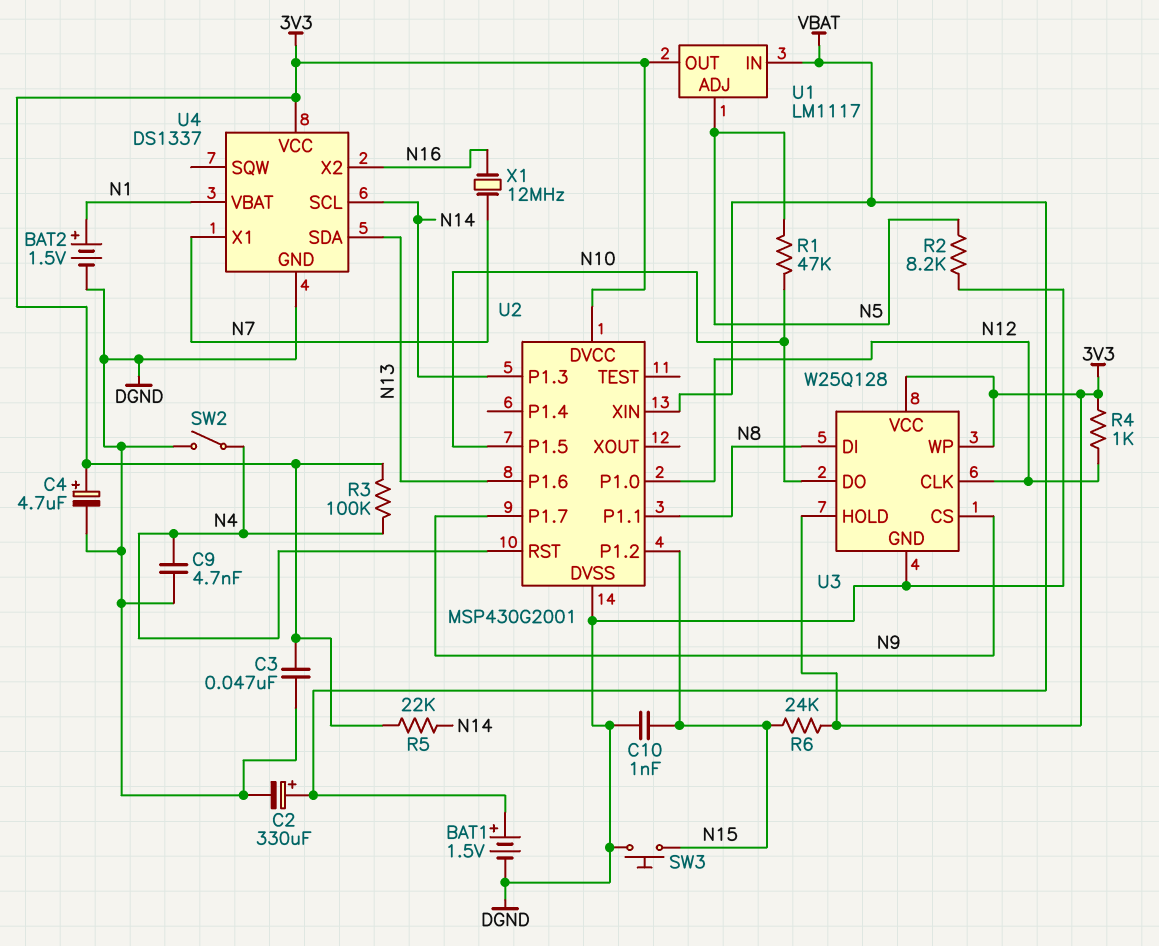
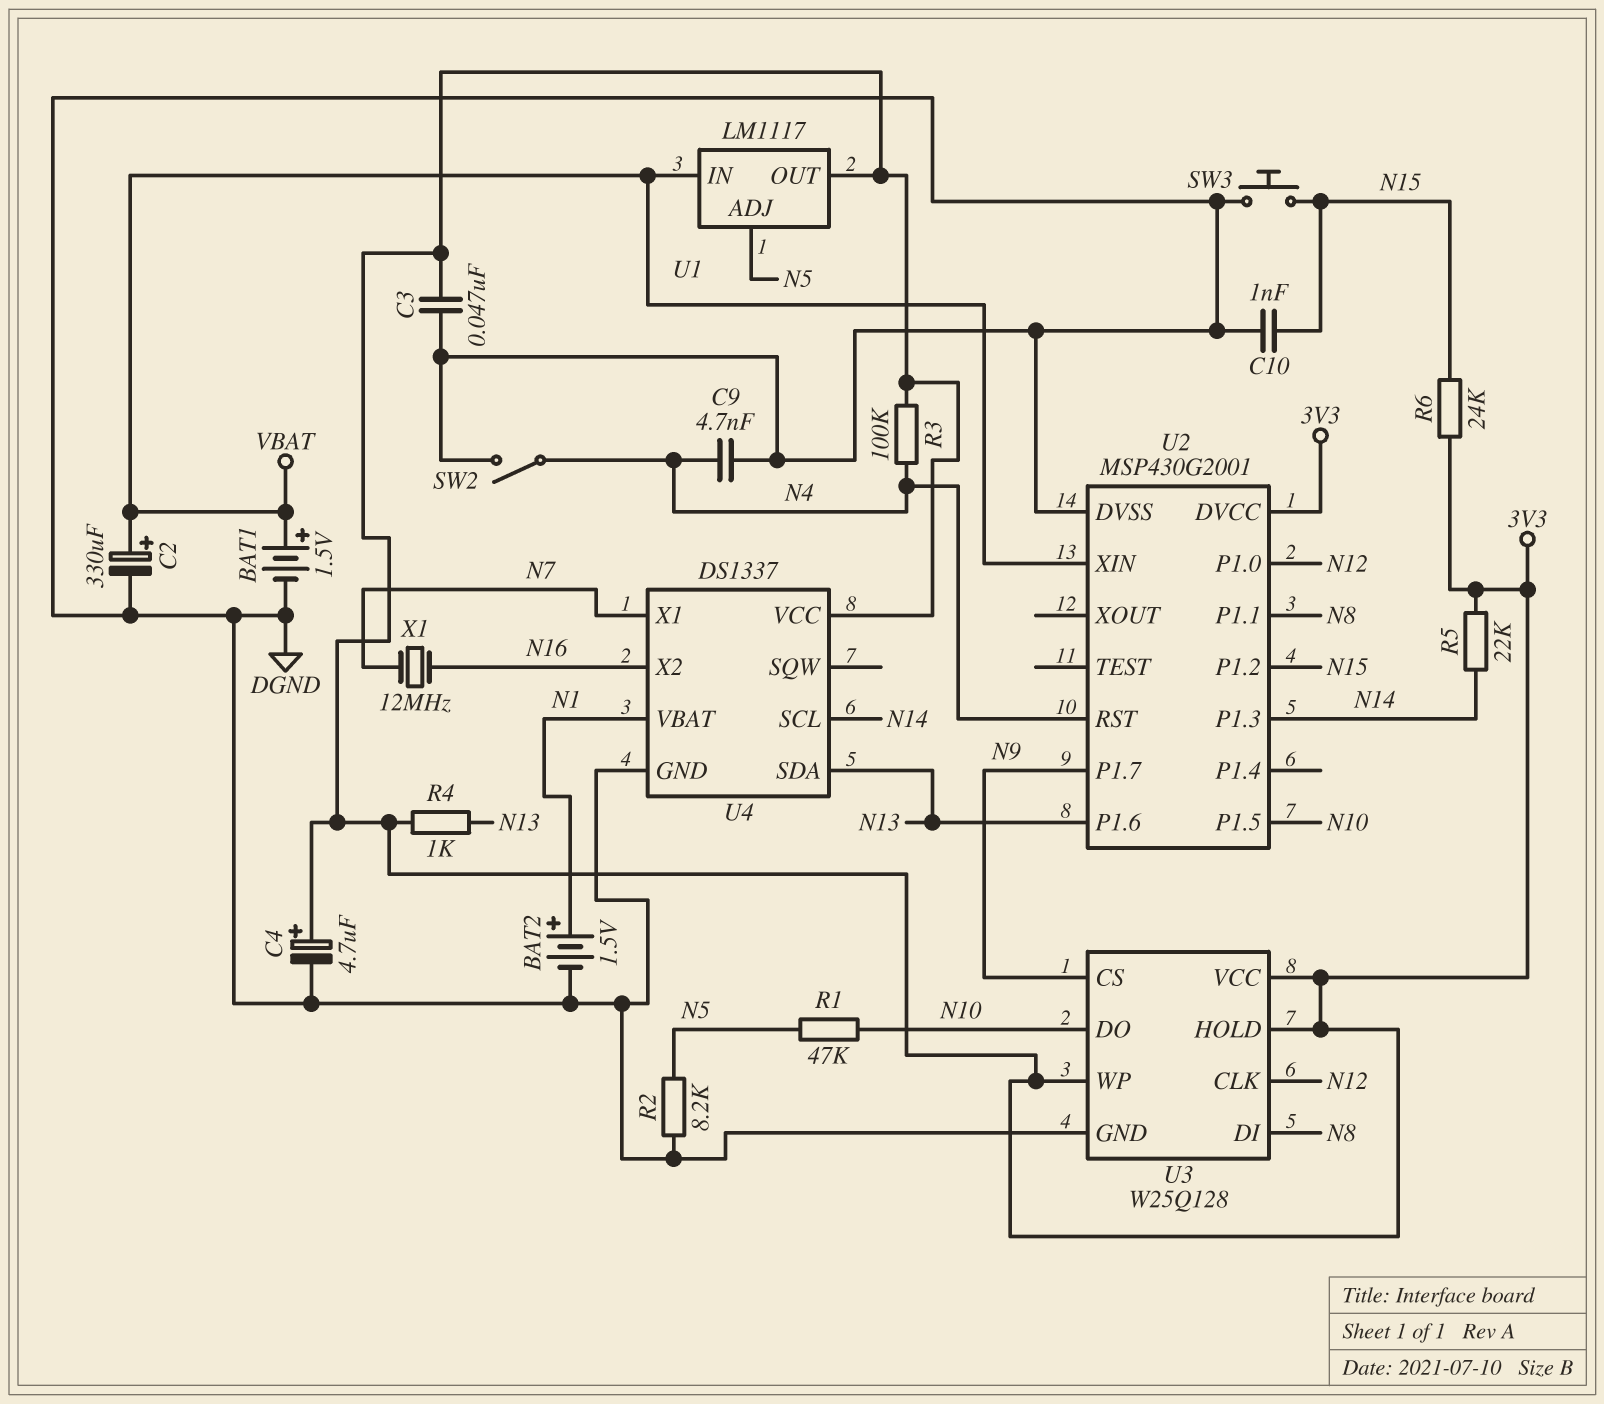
R4: 1k (3V3, N12) -> 1k (3V3, N13)

